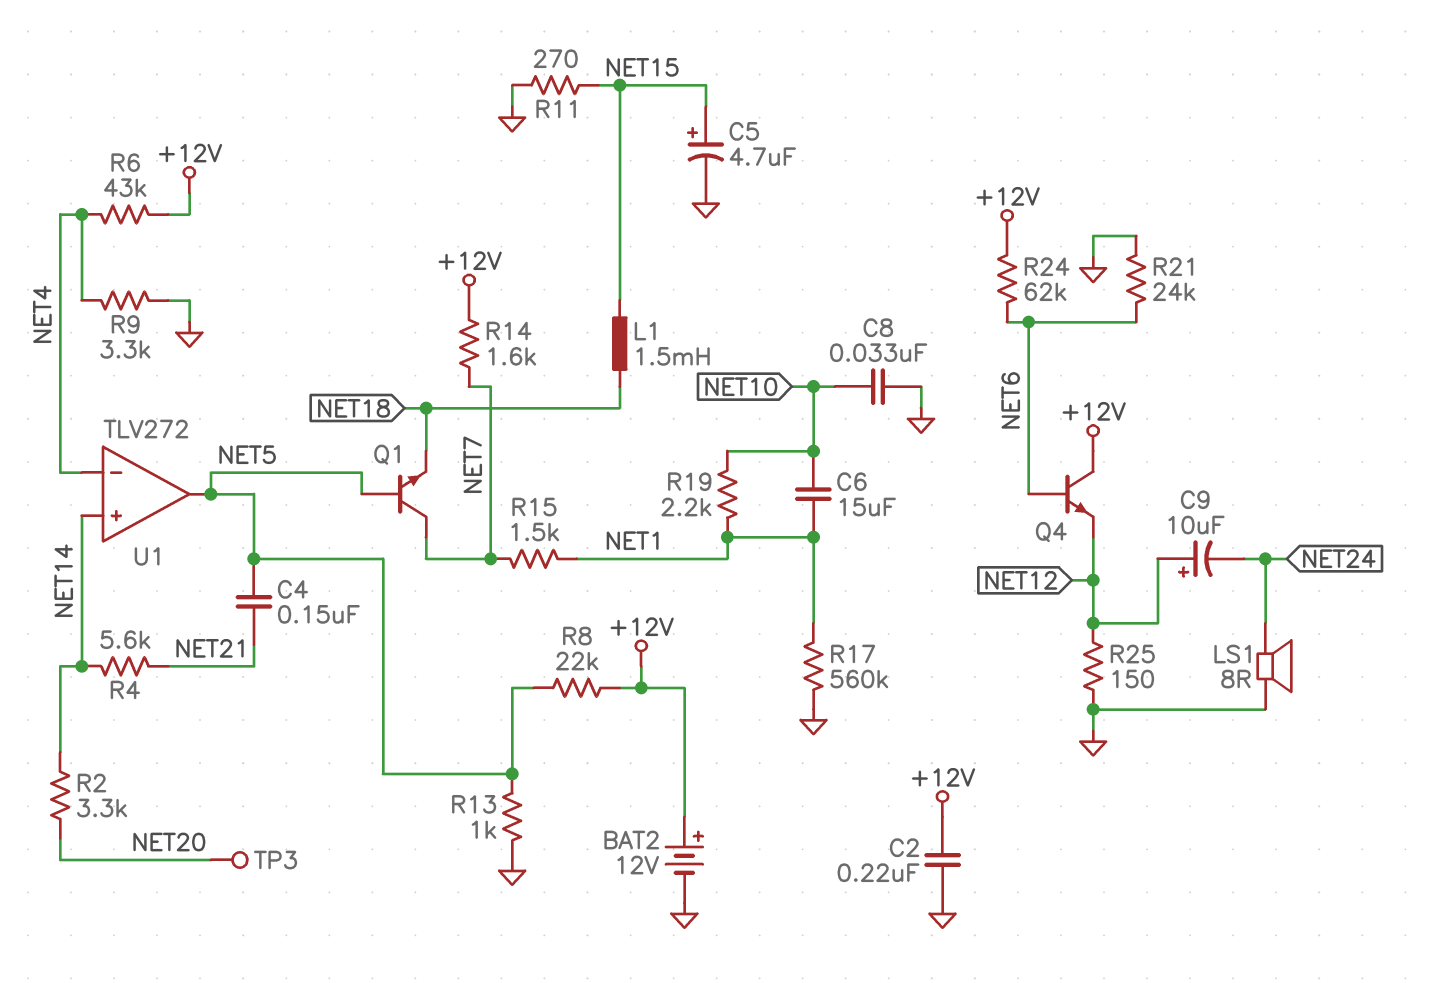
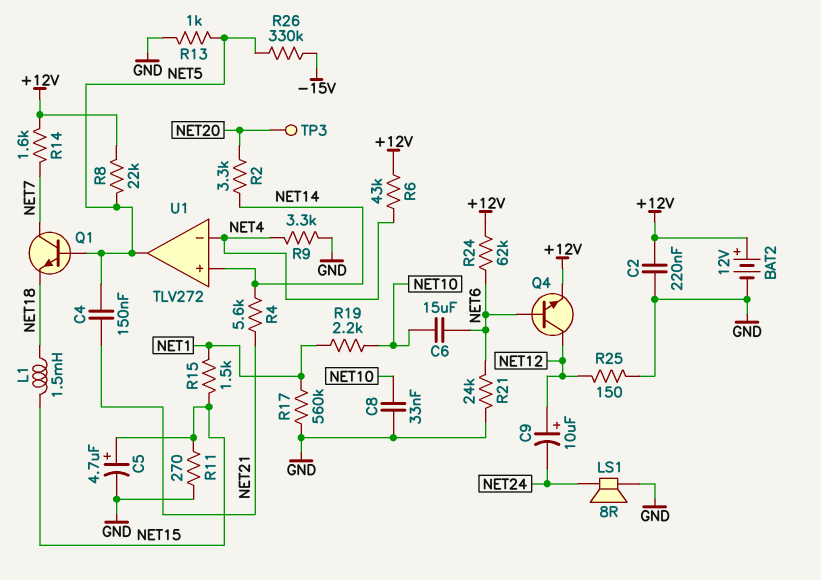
C6: 15uF (NET1, NET10) -> 15uF (NET6, NET10)
Q4: NPN (B NET6, C +12V, E NET12) -> NPN (B NET6, C NET12, E +12V)
R15: 1.5k (NET1, NET7) -> 1.5k (NET1, NET15)
R26: none -> 330k (-15V, NET5)

